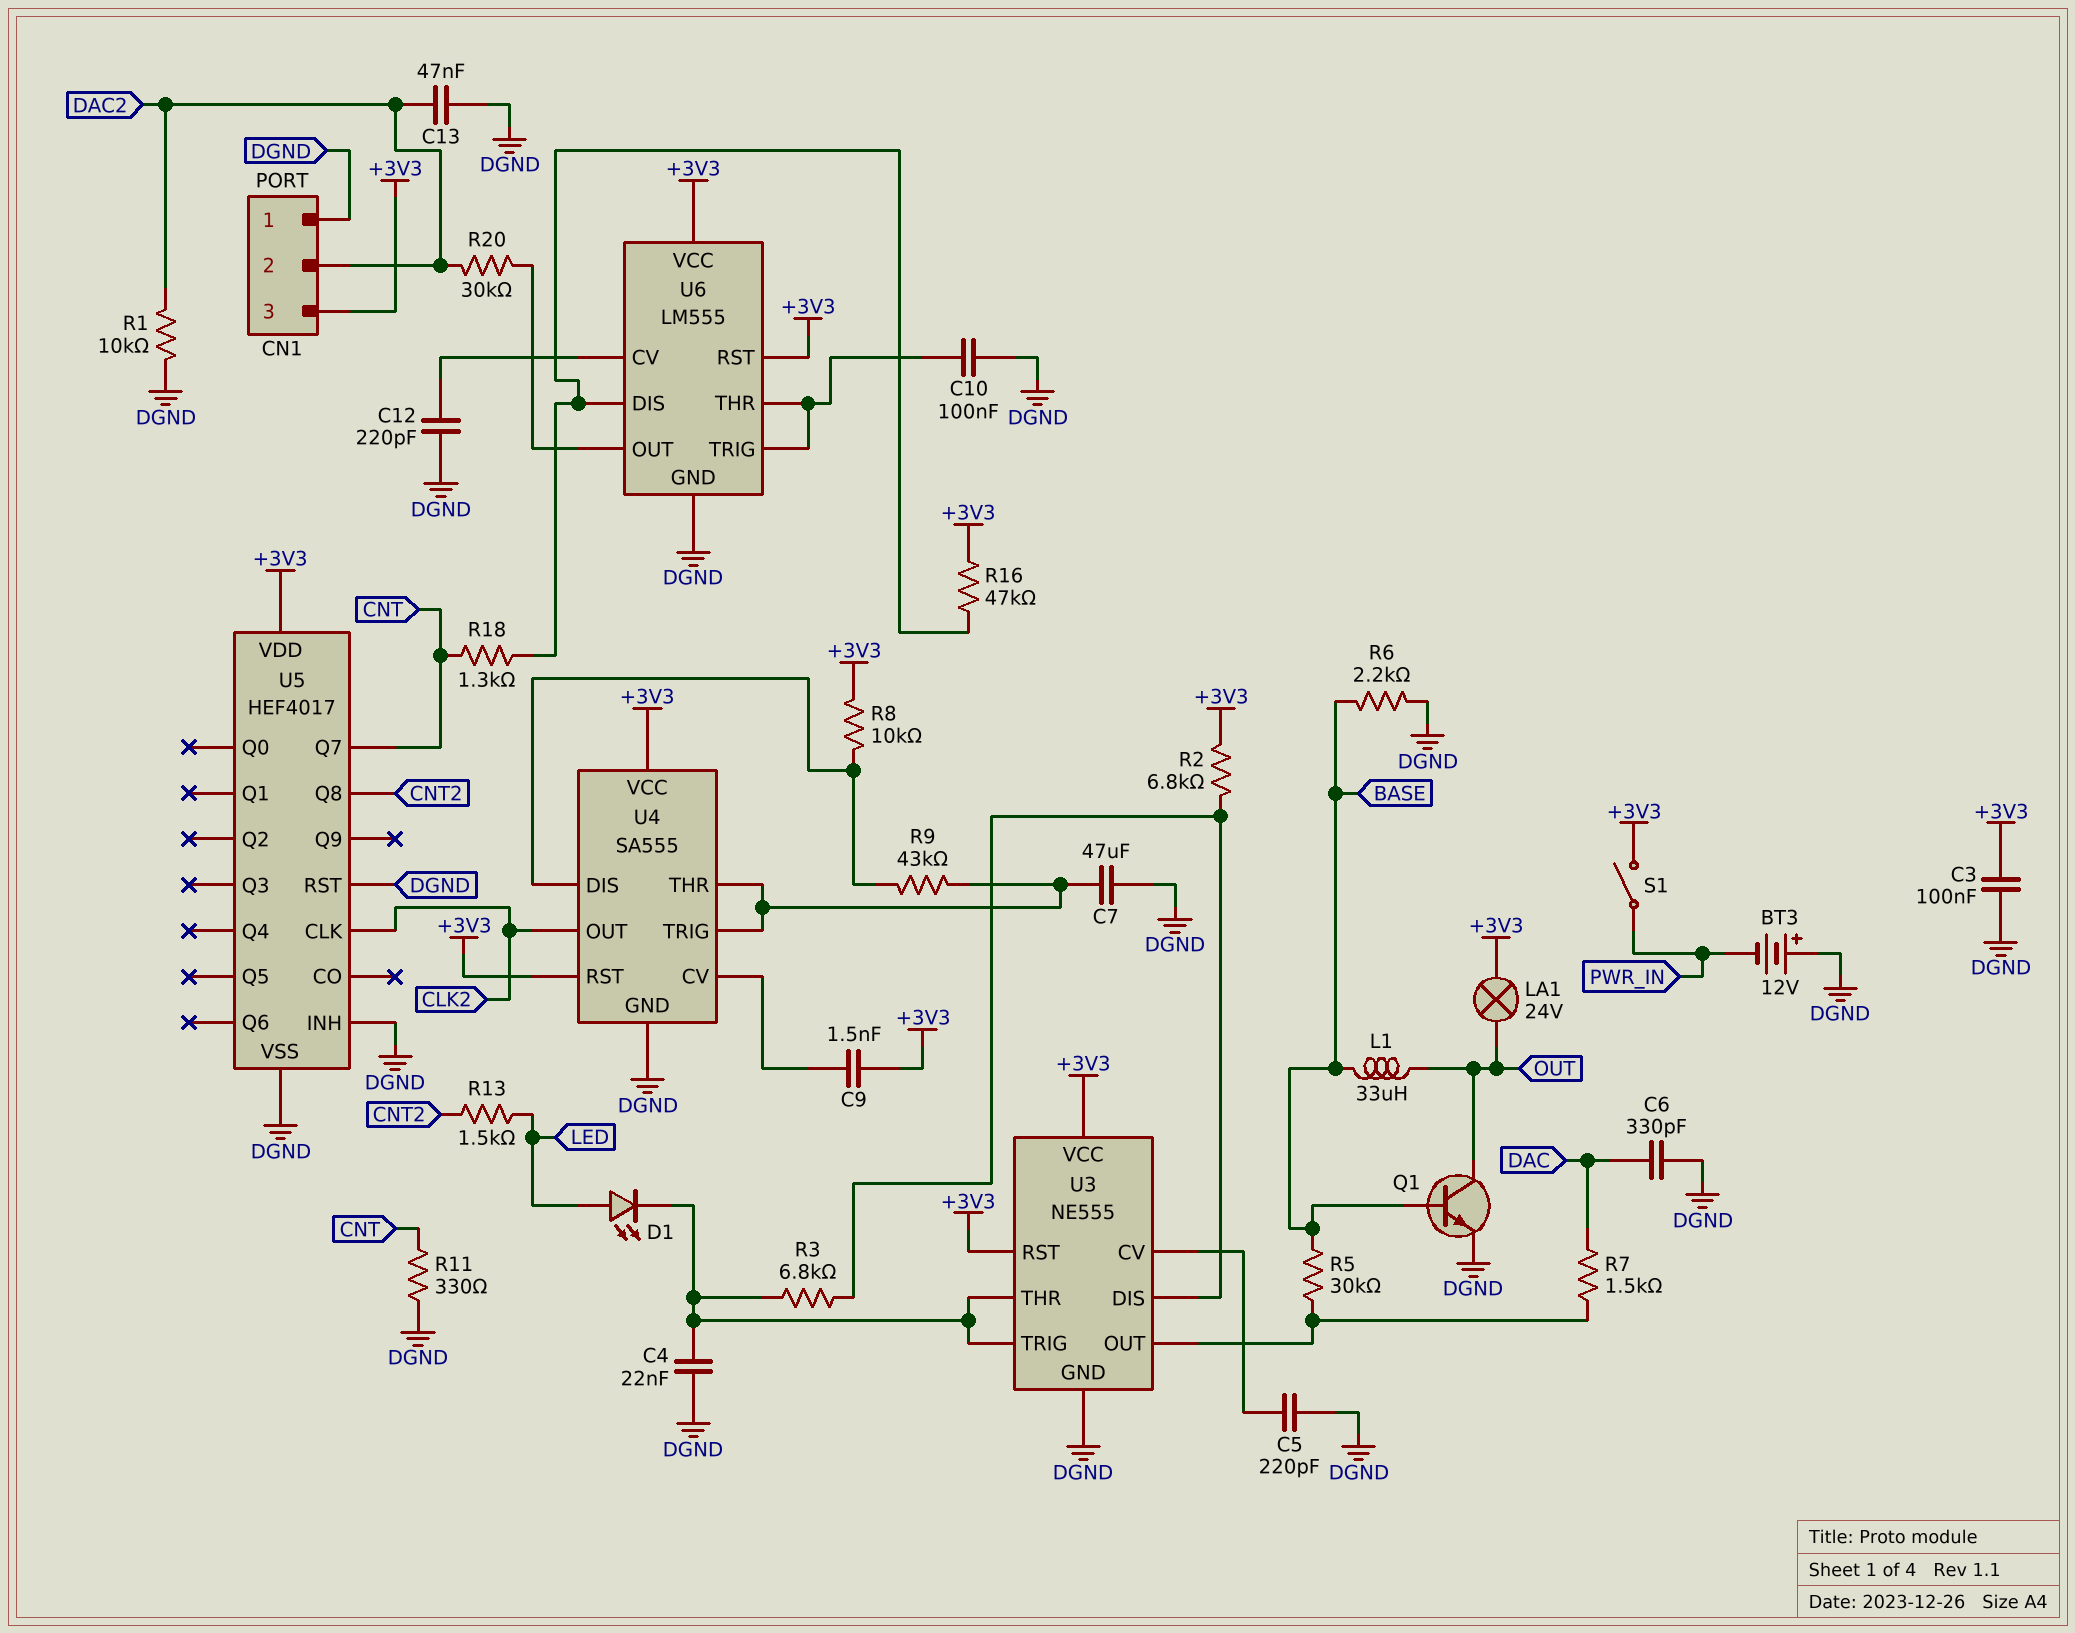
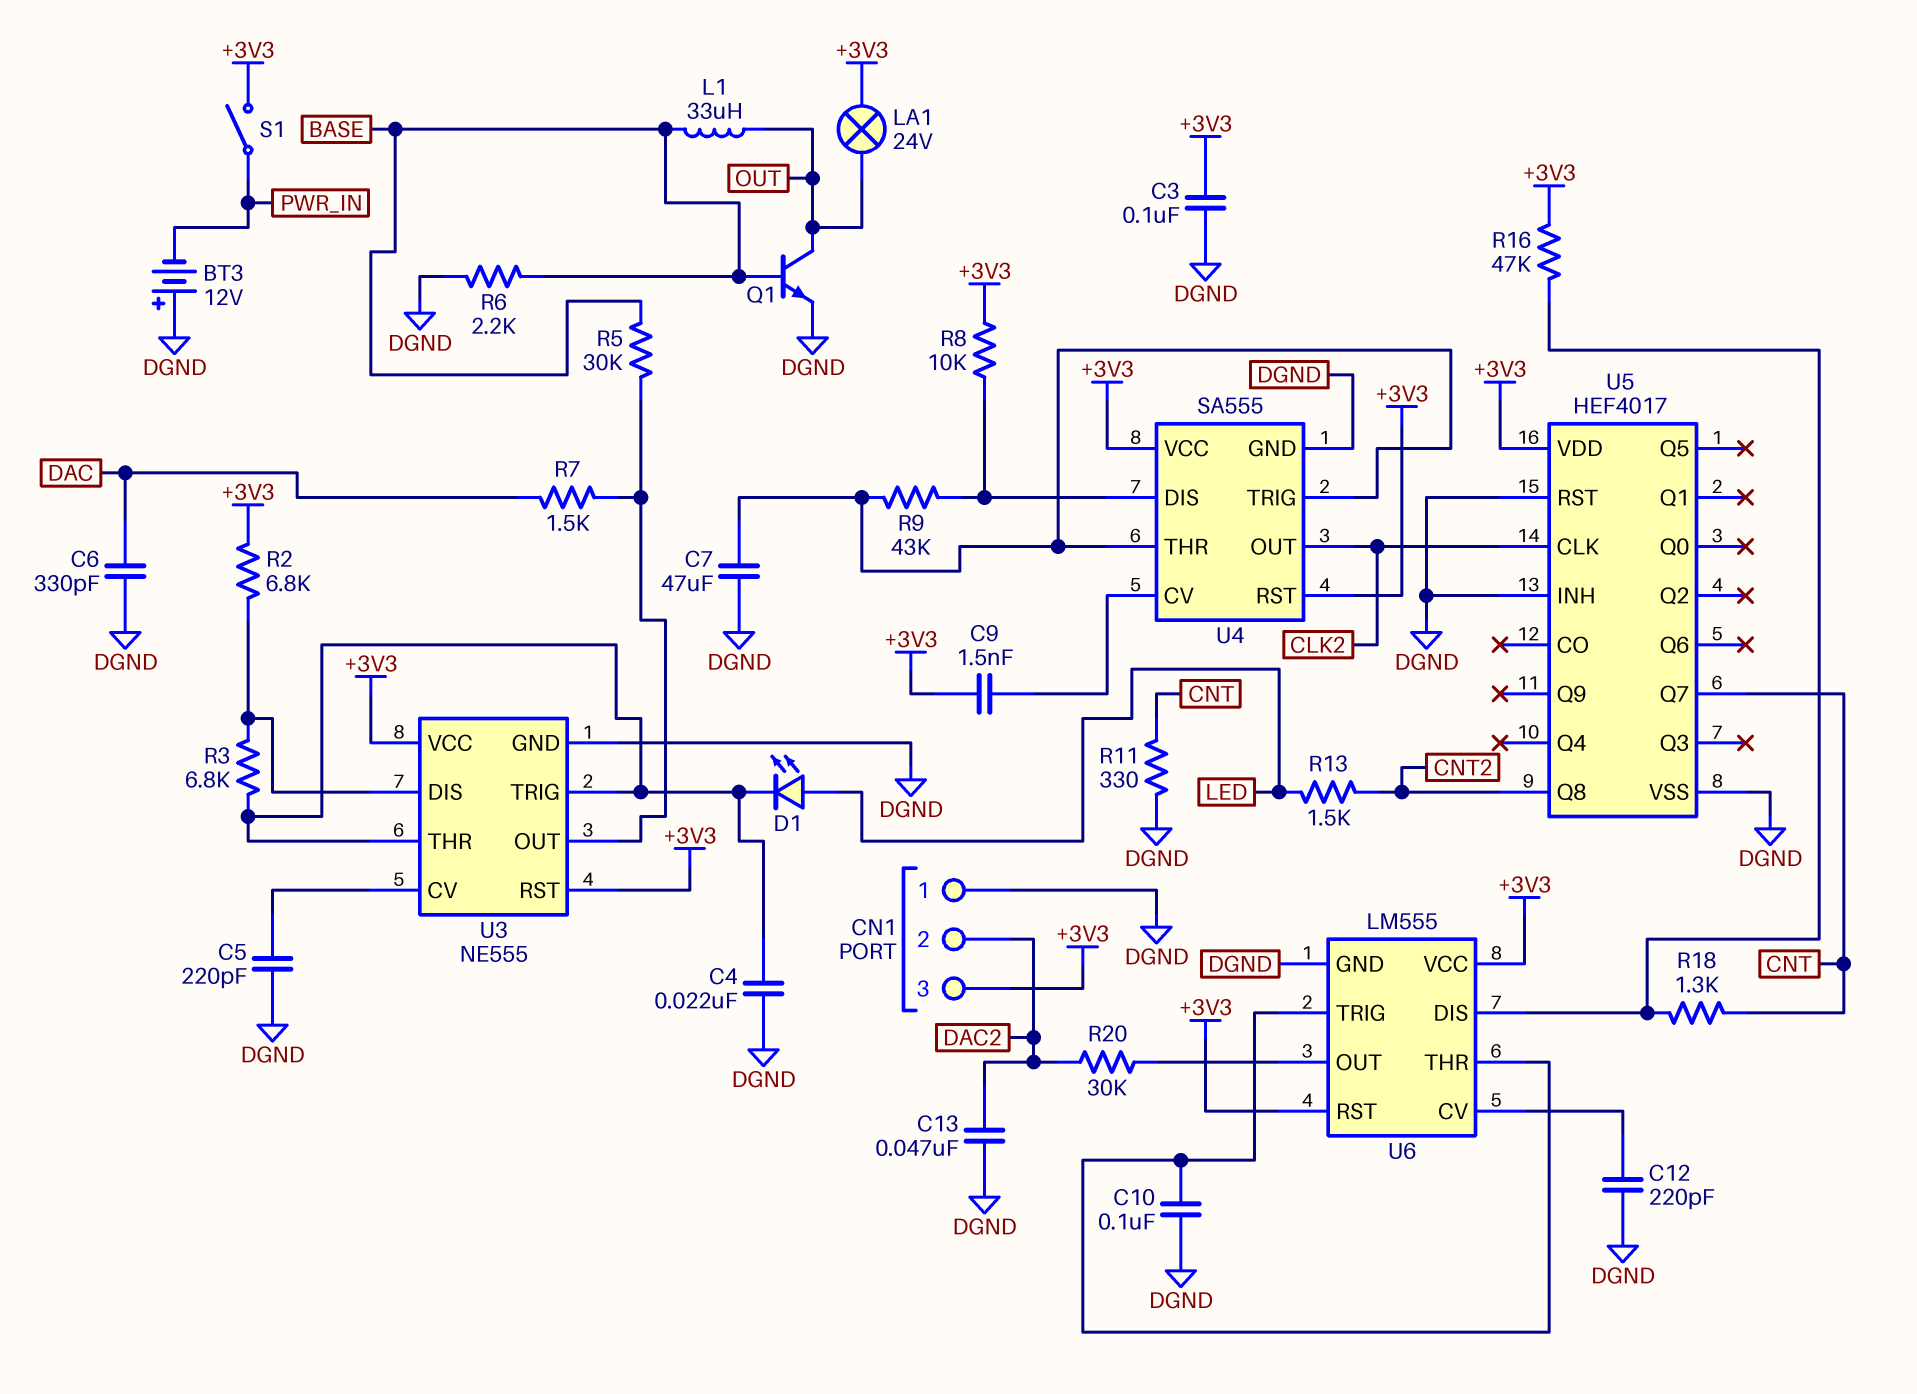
R1: 10k (DAC2, DGND) -> none

